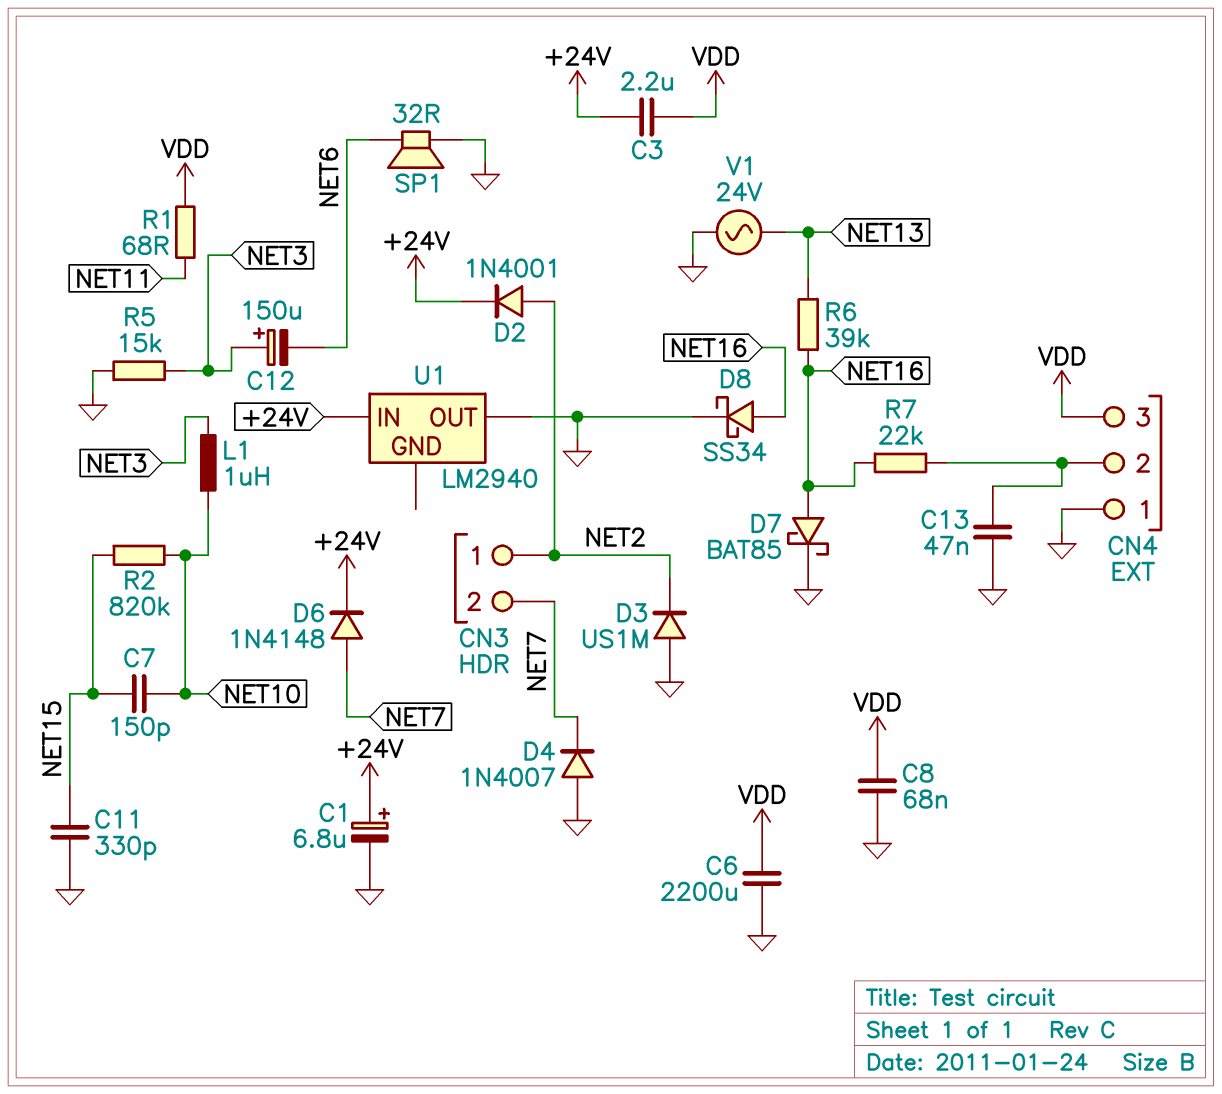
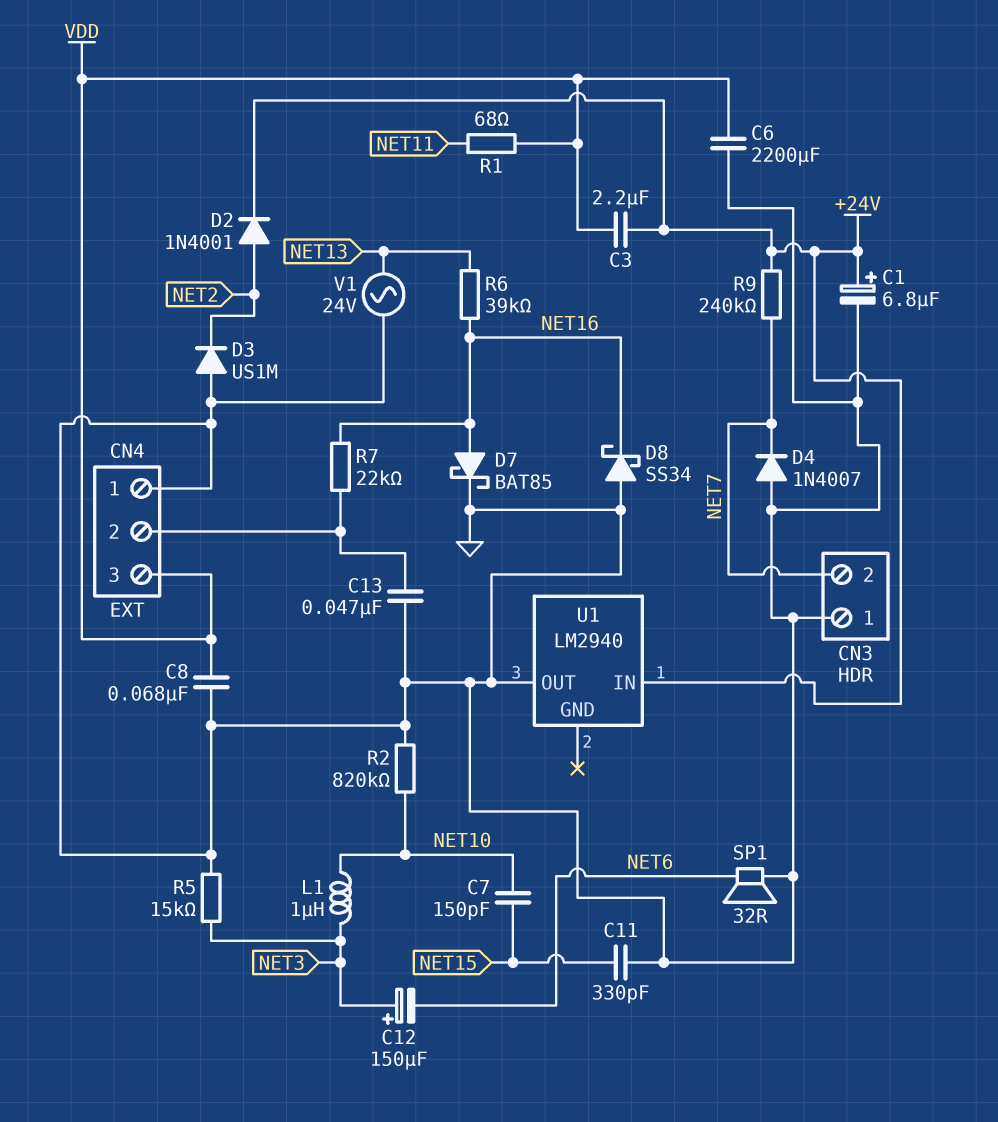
CN3 pin 1: NET2 -> GND
D6: diode 1N4148 (A NET7, K +24V) -> none
D8: schottky SS34 (A NET16, K GND) -> schottky SS34 (A GND, K NET16)
R2: 820k (NET10, NET15) -> 820k (GND, NET10)
R9: none -> 240k (+24V, NET7)

